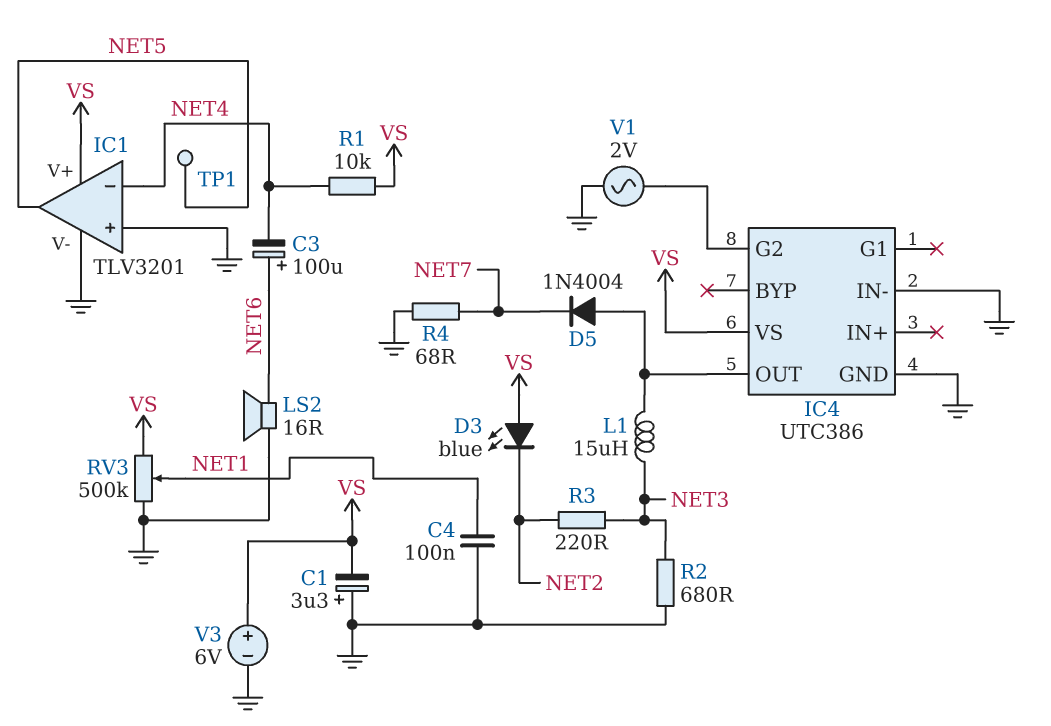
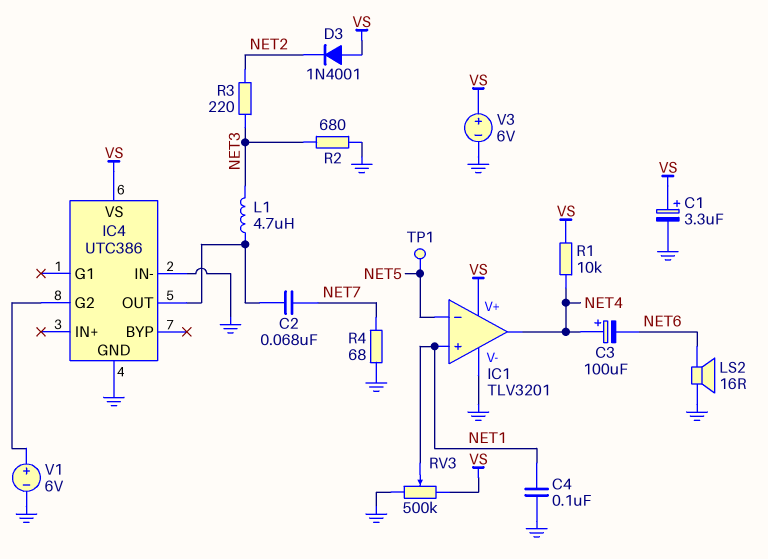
C1: 3.3uF (plus GND, minus VS) -> 3.3uF (plus VS, minus GND)
C2: none -> 68nF (IC4/OUT, NET7)
C3: 100uF (plus NET6, minus NET4) -> 100uF (plus NET4, minus NET6)
D3: LED blue (A VS, K NET2) -> diode 1N4001 (A VS, K NET2)
D5: diode 1N4004 (A IC4/OUT, K NET7) -> none
IC1 pin in+: GND -> NET1
IC1 pin in-: NET4 -> NET5
IC1 pin out: NET5 -> NET4
L1: 15uH (IC4/OUT, NET3) -> 4.7uH (IC4/OUT, NET3)
V1: AC 2V (GND, IC4/G2) -> 6V (plus IC4/G2, minus GND)

